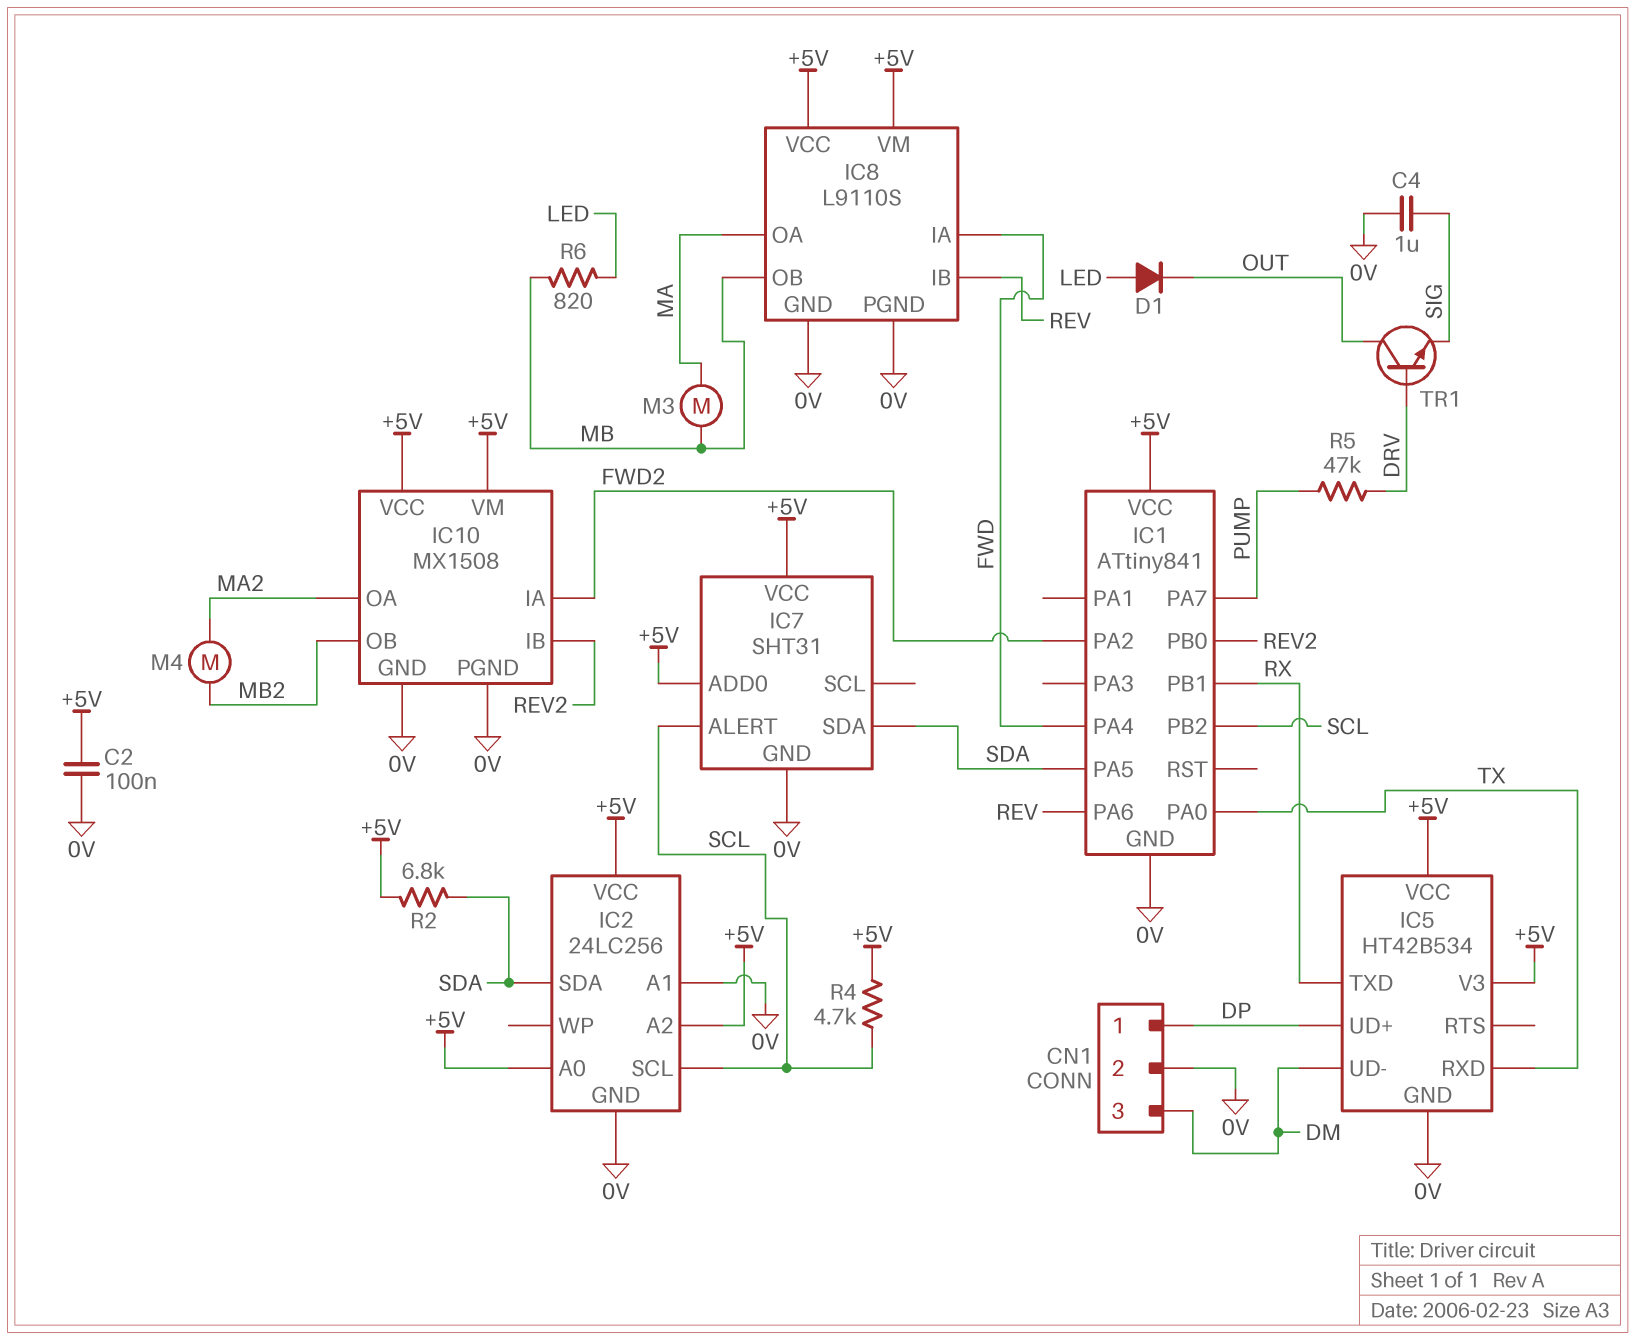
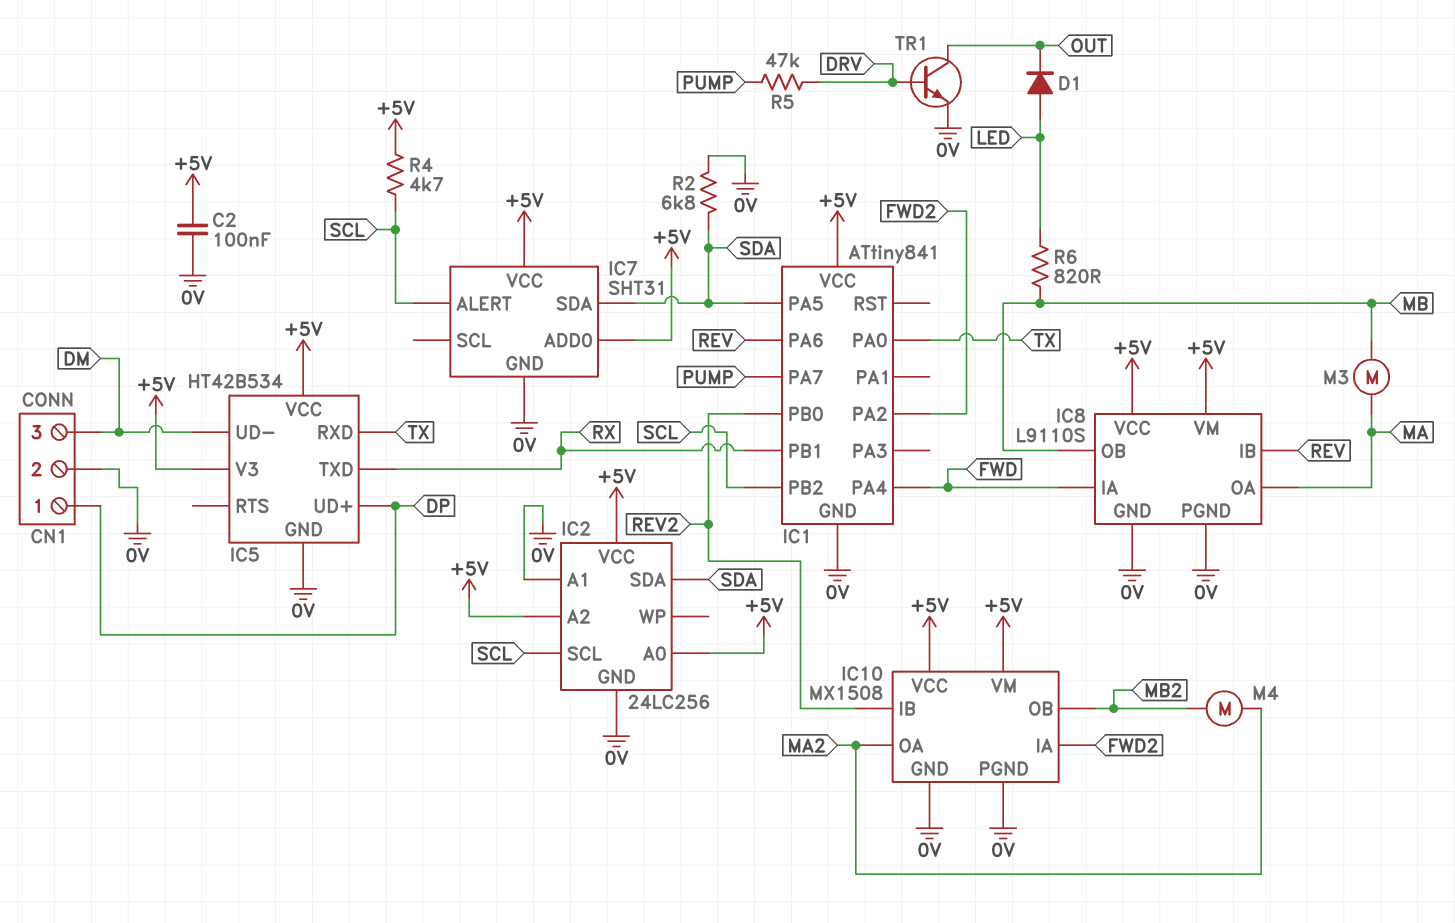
C4: 1uF (0V, SIG) -> none
R2: 6.8k (+5V, SDA) -> 6.8k (0V, SDA)
TR1: NPN (B DRV, C OUT, E SIG) -> NPN (B DRV, C OUT, E 0V)

